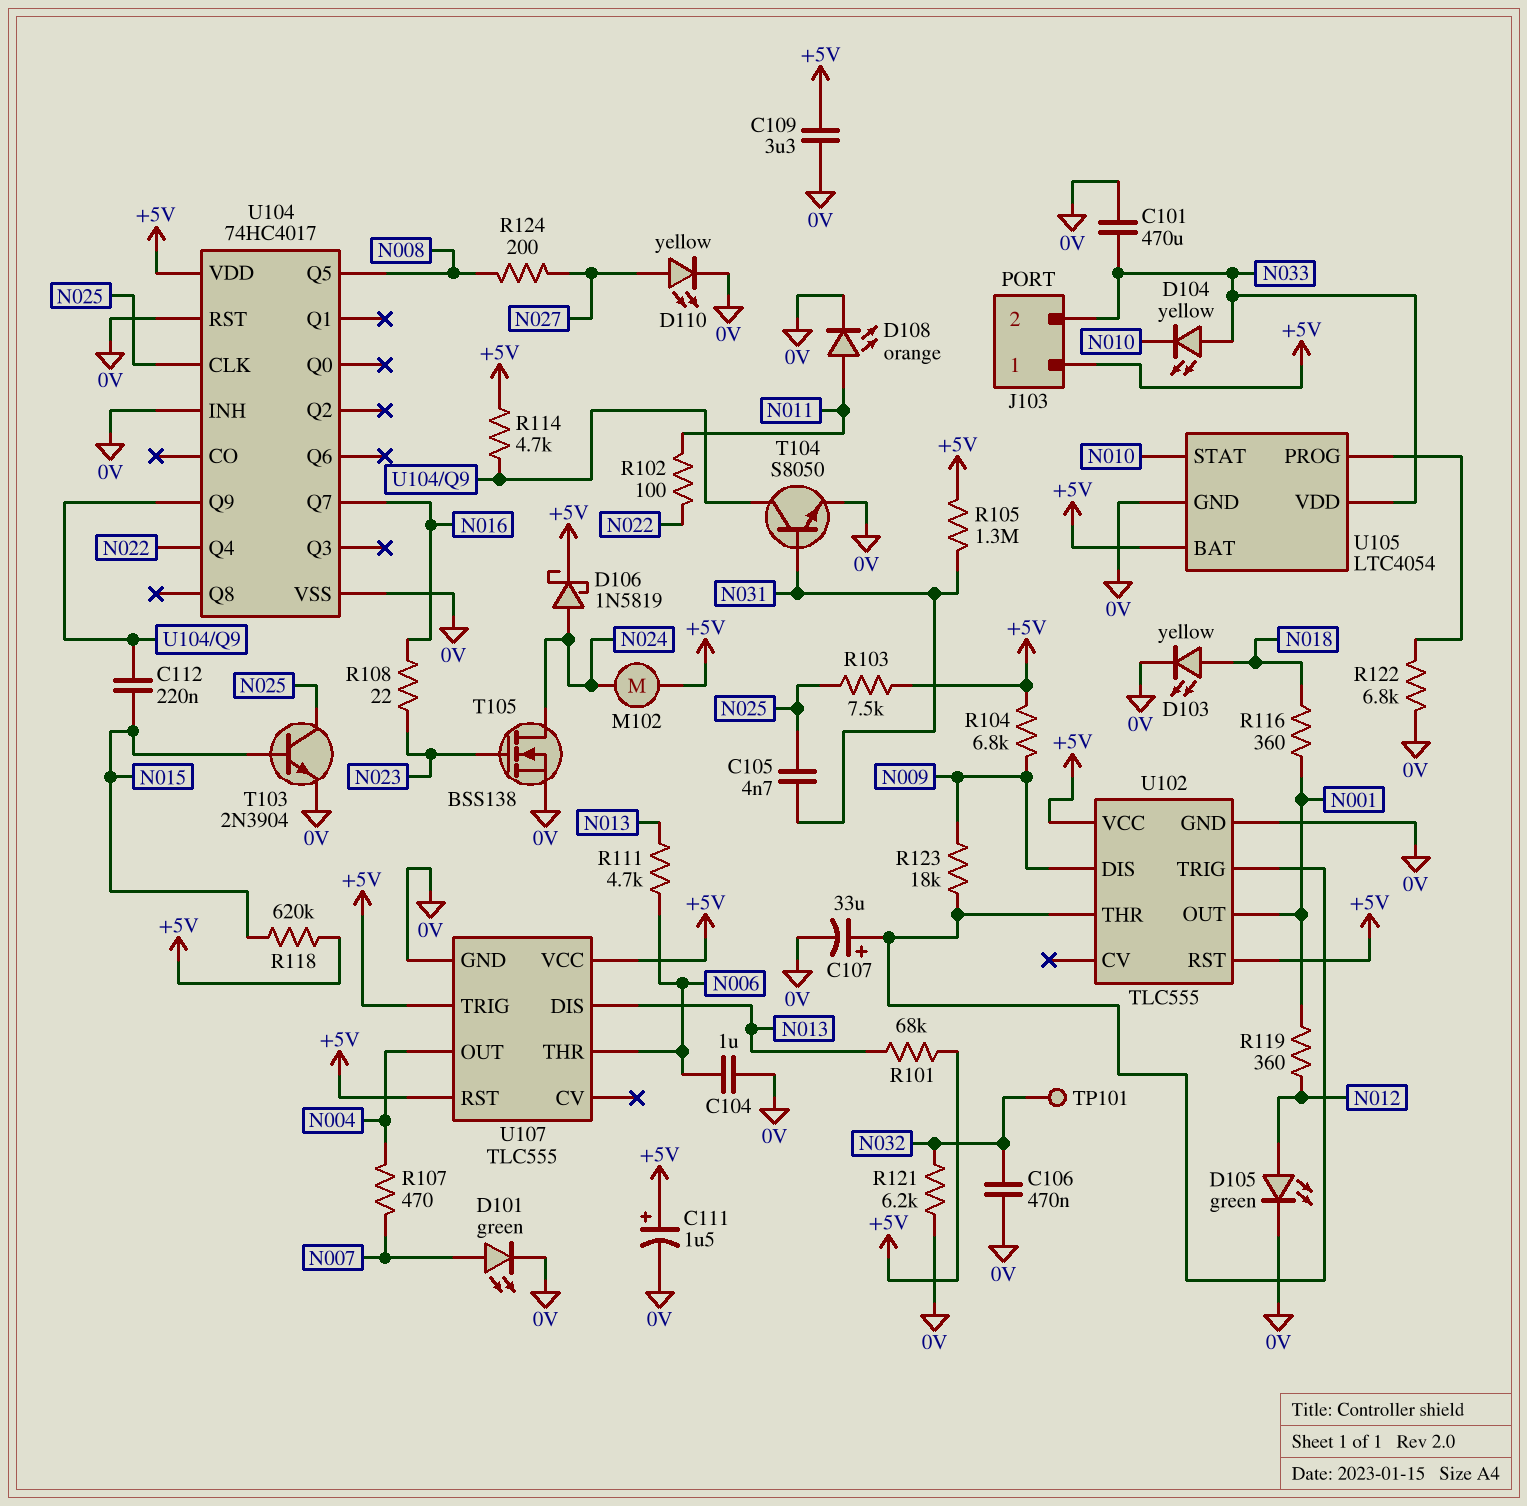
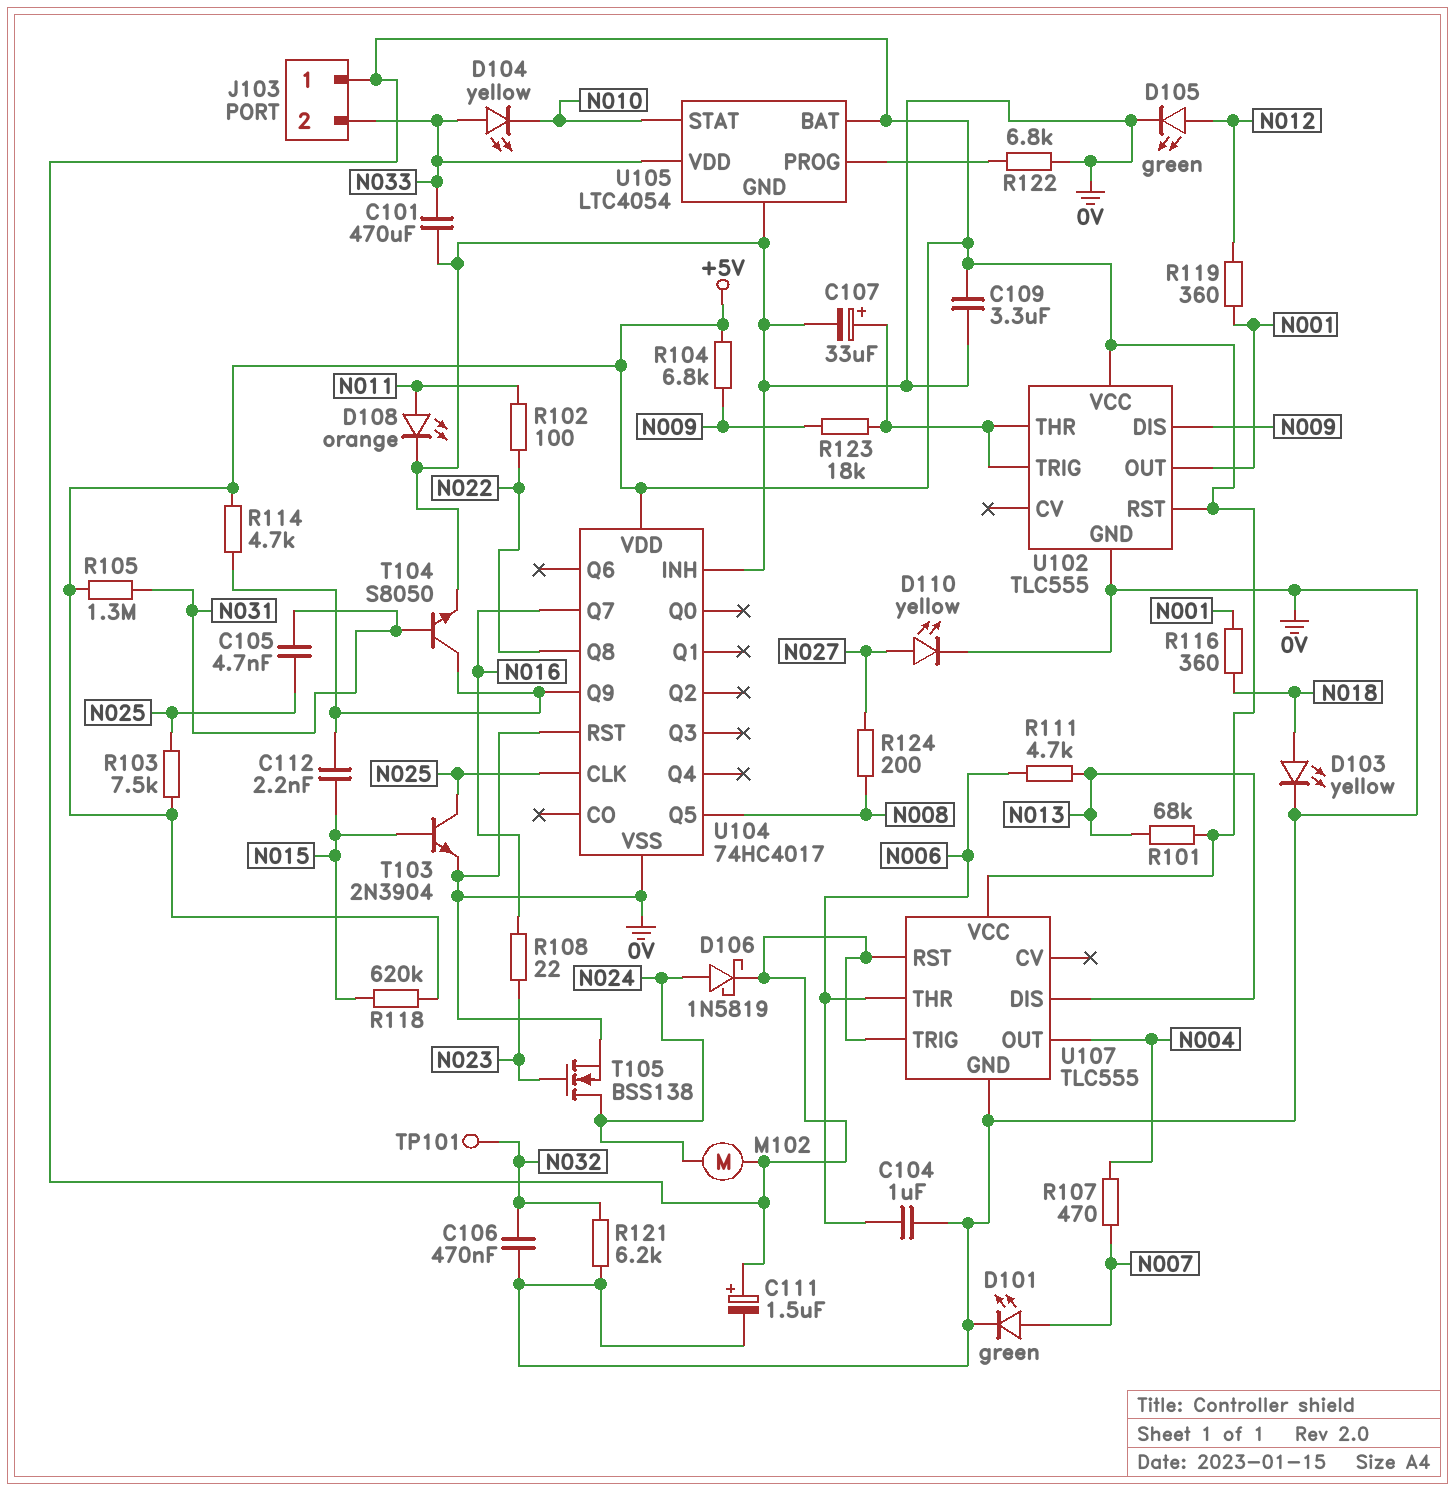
C112: 220nF (N015, U104/Q9) -> 2.2nF (N015, U104/Q9)
U104 pin Q4: N022 -> none
U104 pin Q8: none -> N022

